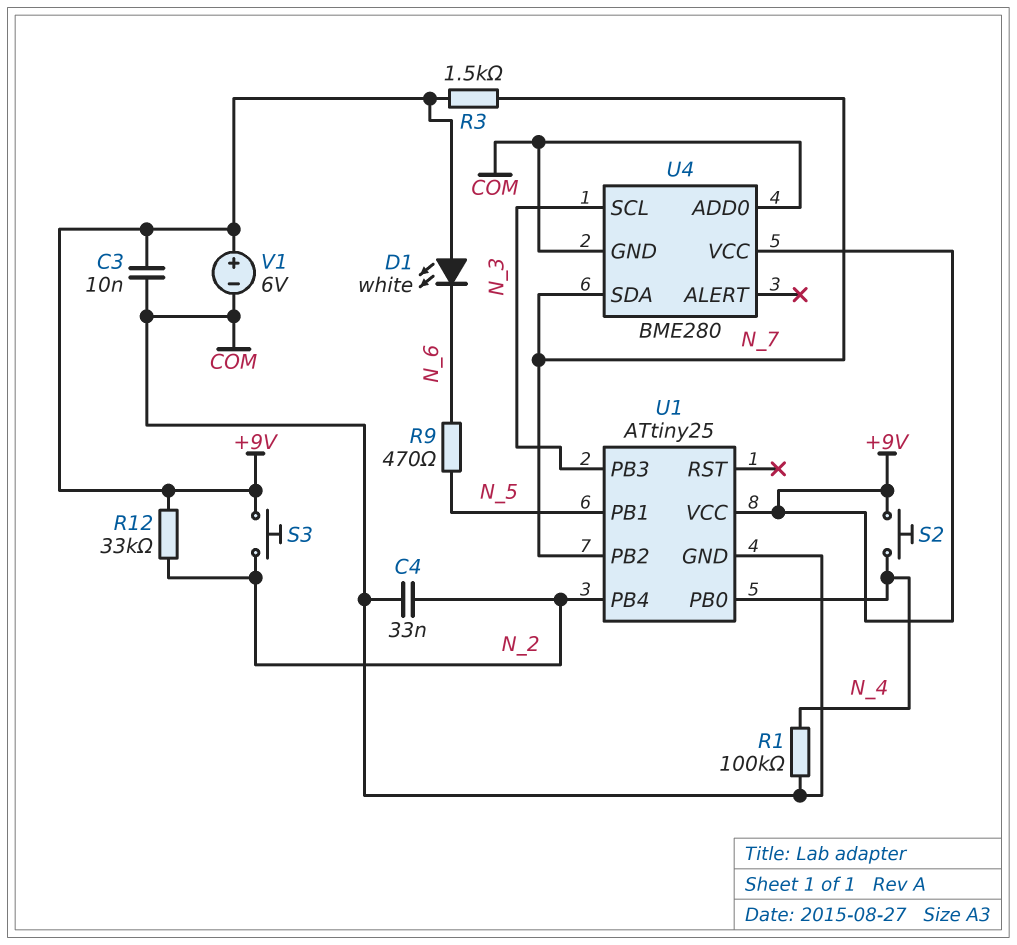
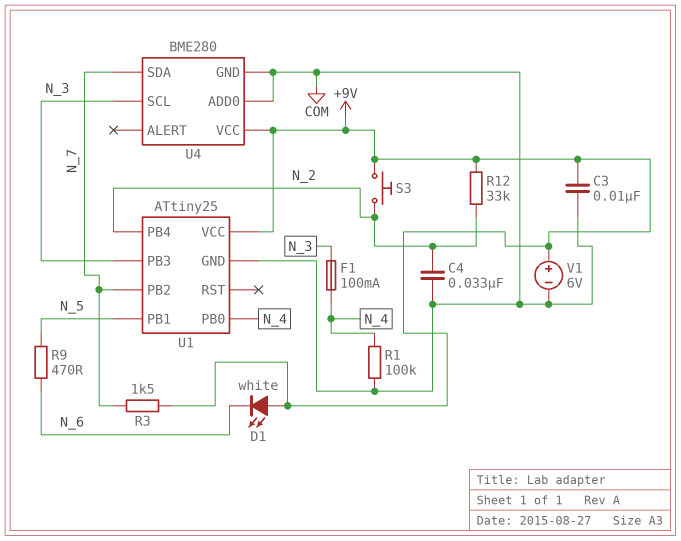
F1: none -> 100mA (N_3, N_4)
S2: button (+9V, N_4) -> none

